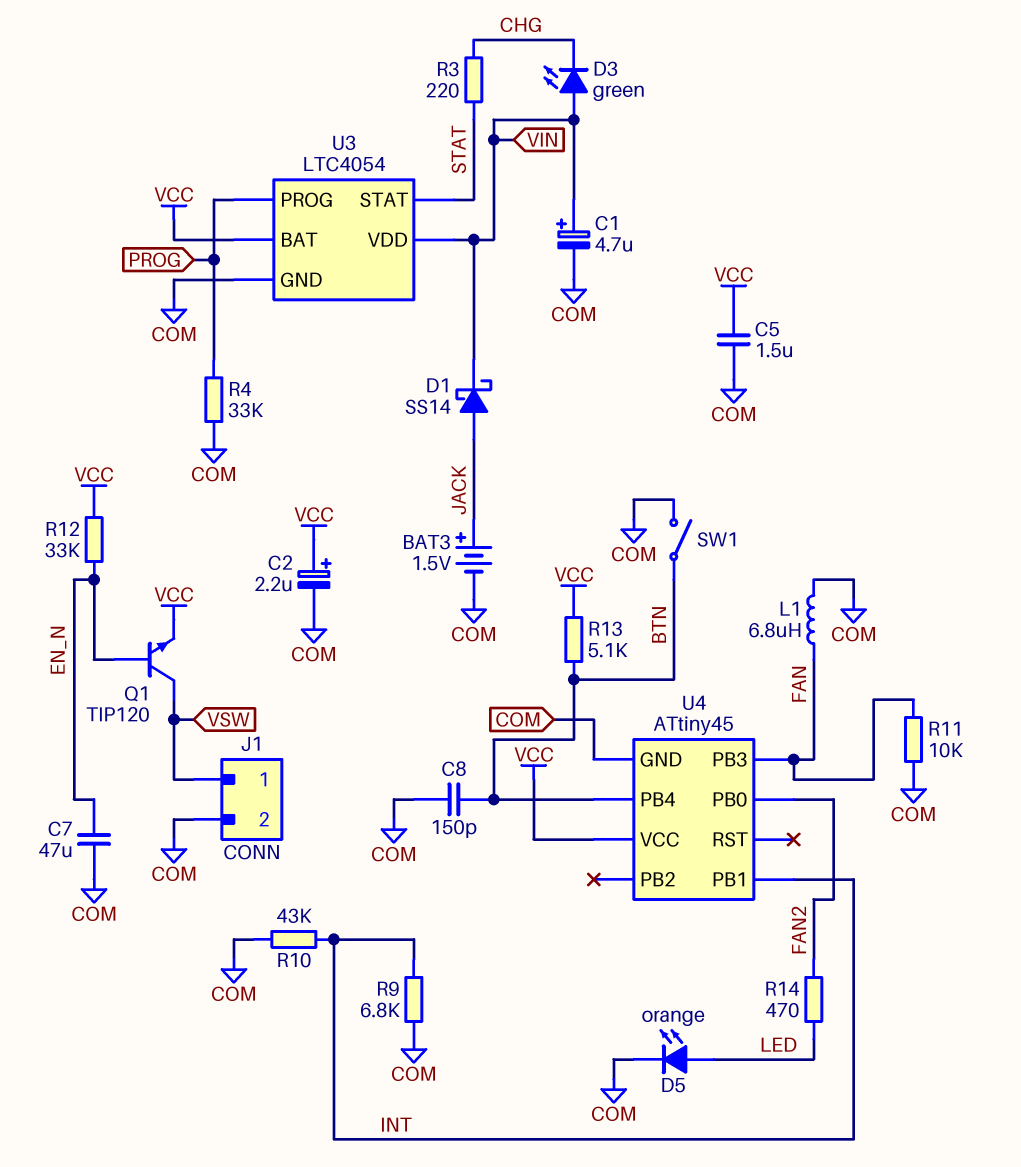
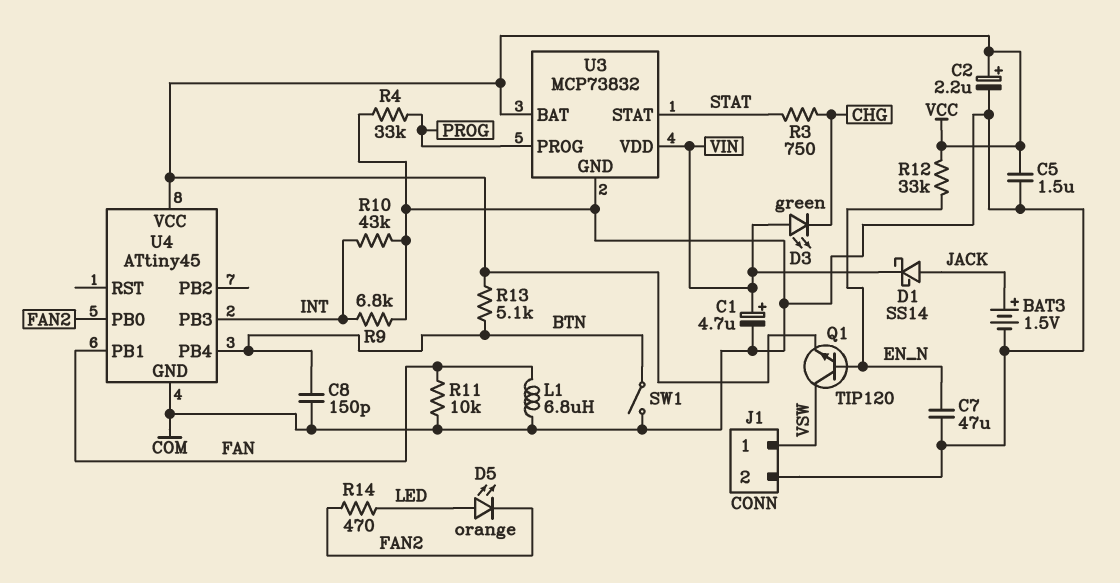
D5: LED orange (A LED, K COM) -> LED orange (A LED, K FAN2)
R3: 220 (CHG, STAT) -> 750 (CHG, STAT)
U3: LTC4054 -> MCP73832
U4 pin PB1: INT -> FAN
U4 pin PB3: FAN -> INT

